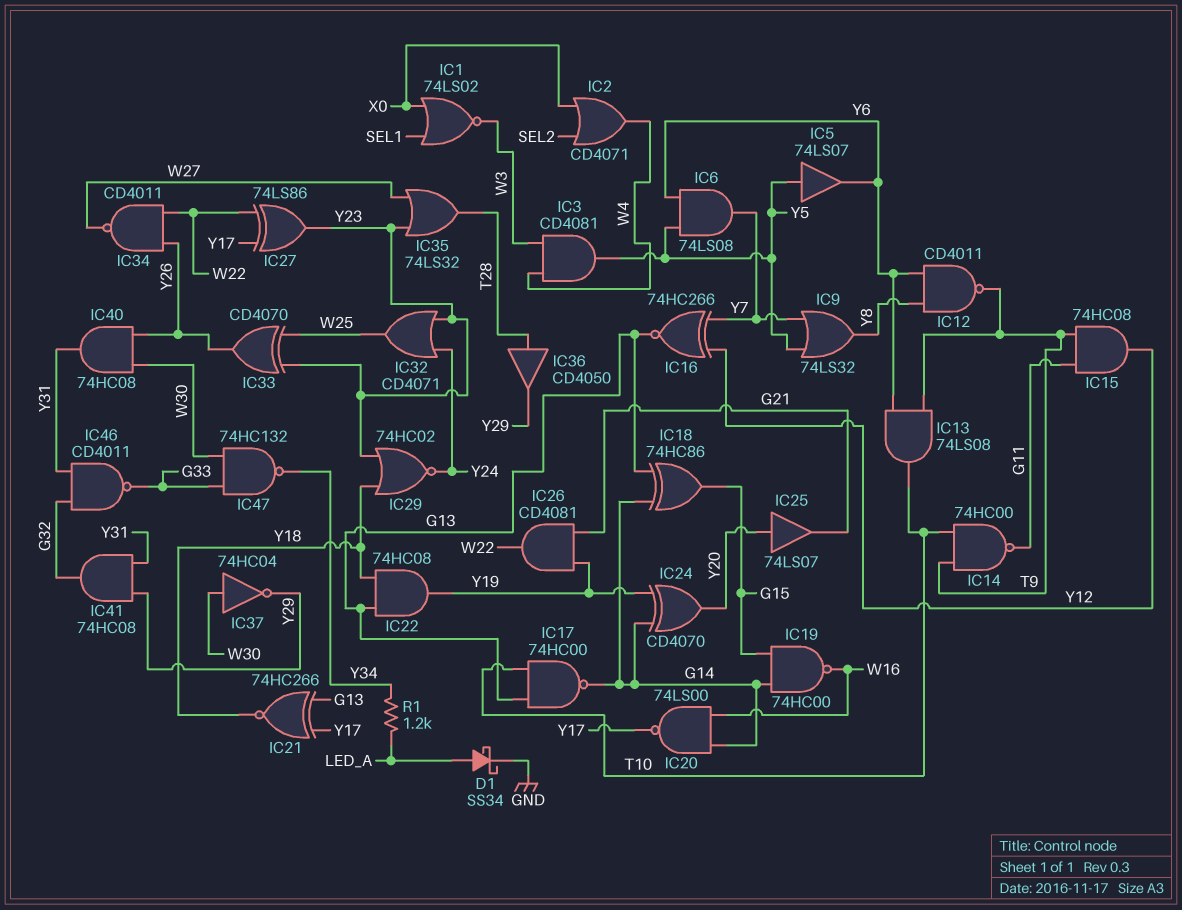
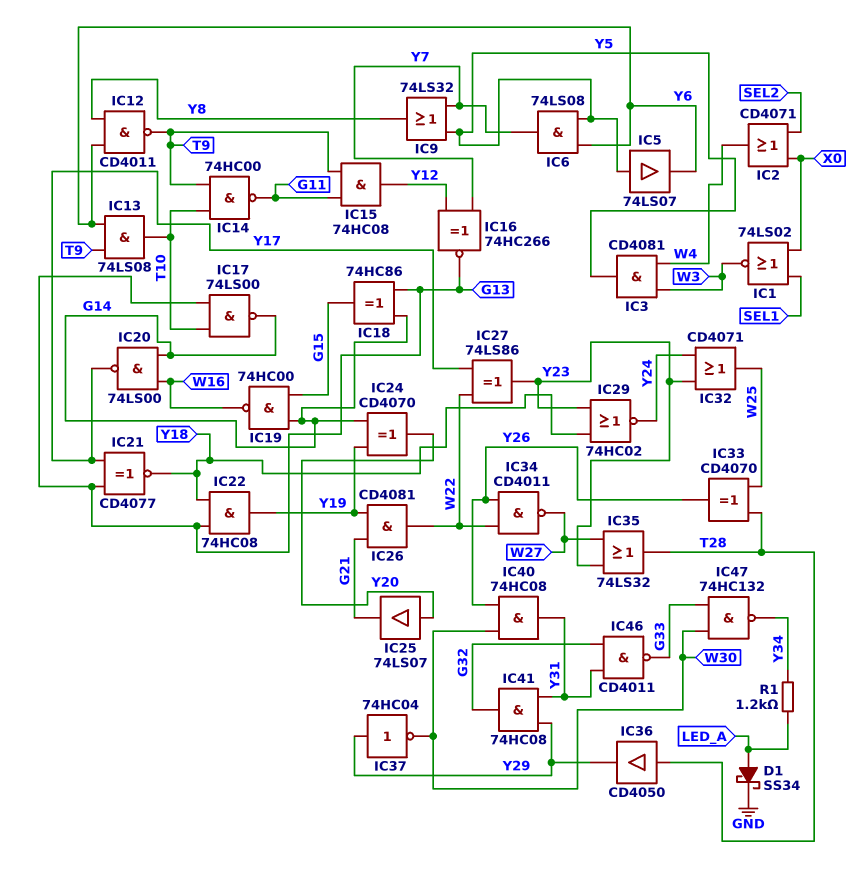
IC17: NAND 74HC00 (in G13, in T10, out G14) -> NAND 74LS00 (in G13, in T10, out G14)
IC21: XNOR 74HC266 (in G13, in Y17, out Y18) -> XNOR CD4077 (in G13, in Y17, out Y18)
IC33: XOR CD4070 (in W25, in Y23, out Y26) -> XOR CD4070 (in T28, in W25, out Y26)
IC37: NOT 74HC04 (in W30, out Y29) -> NOT 74HC04 (in Y29, out W30)

